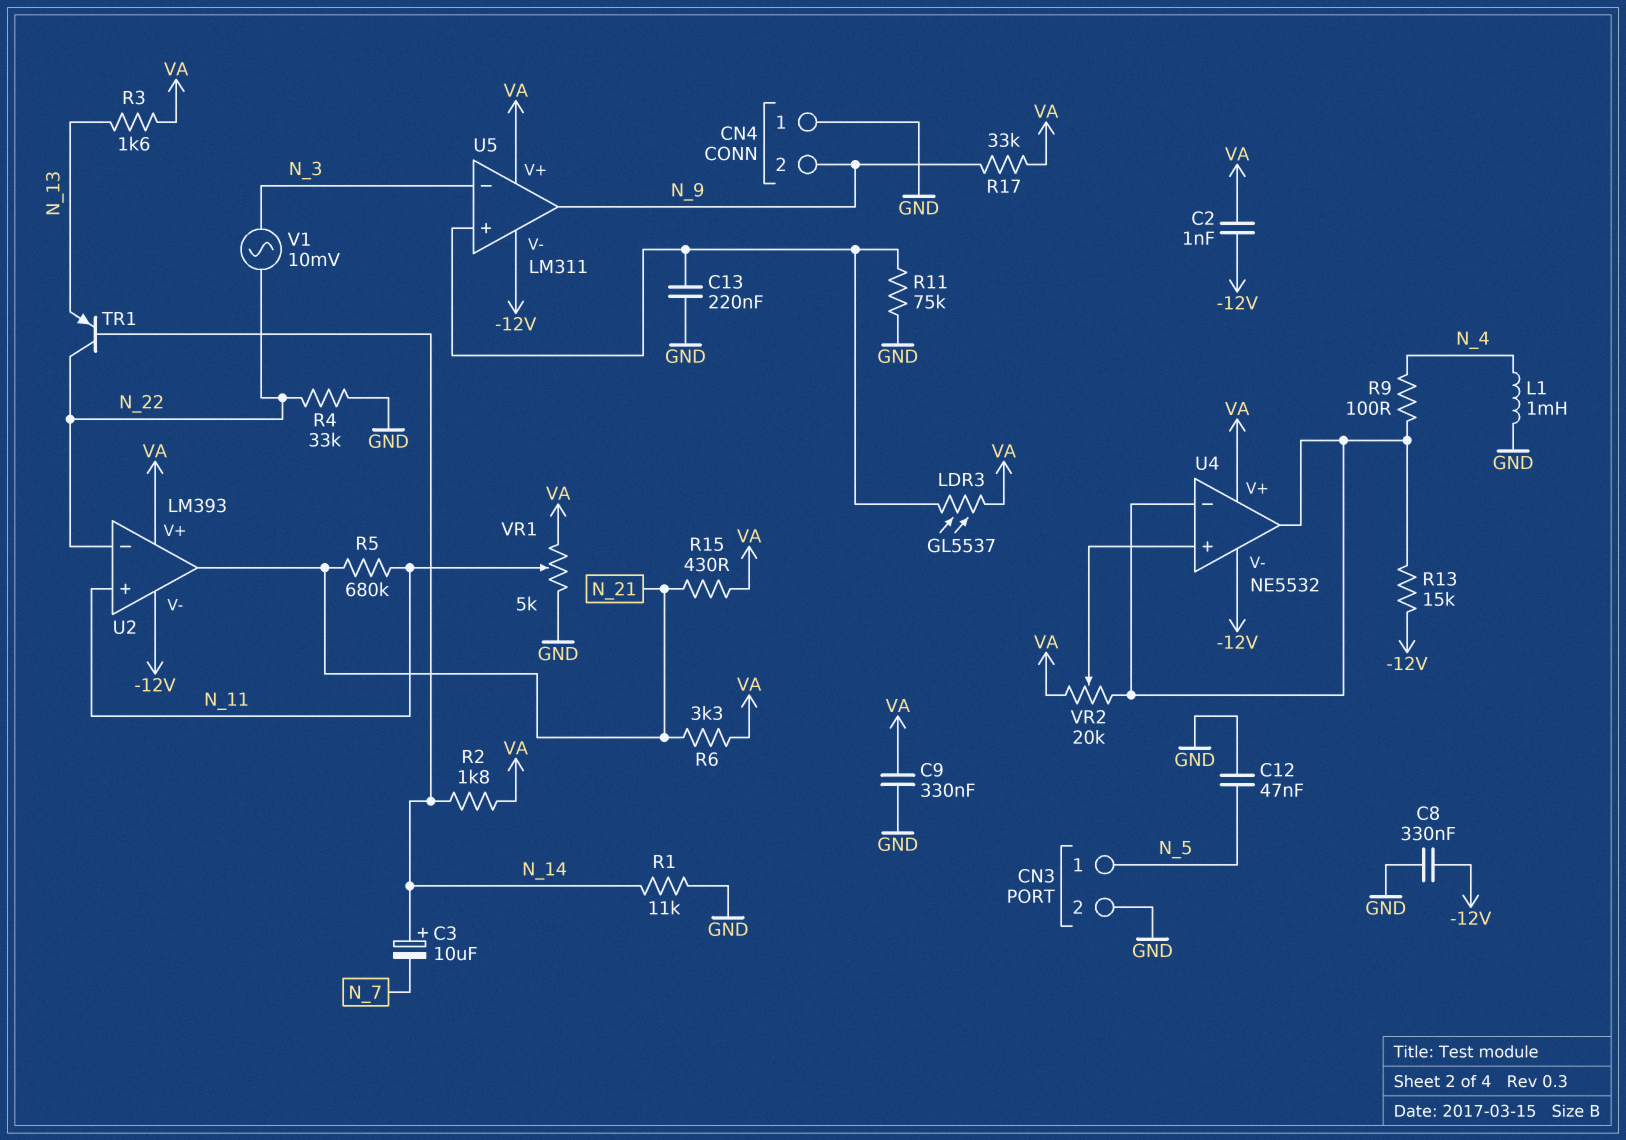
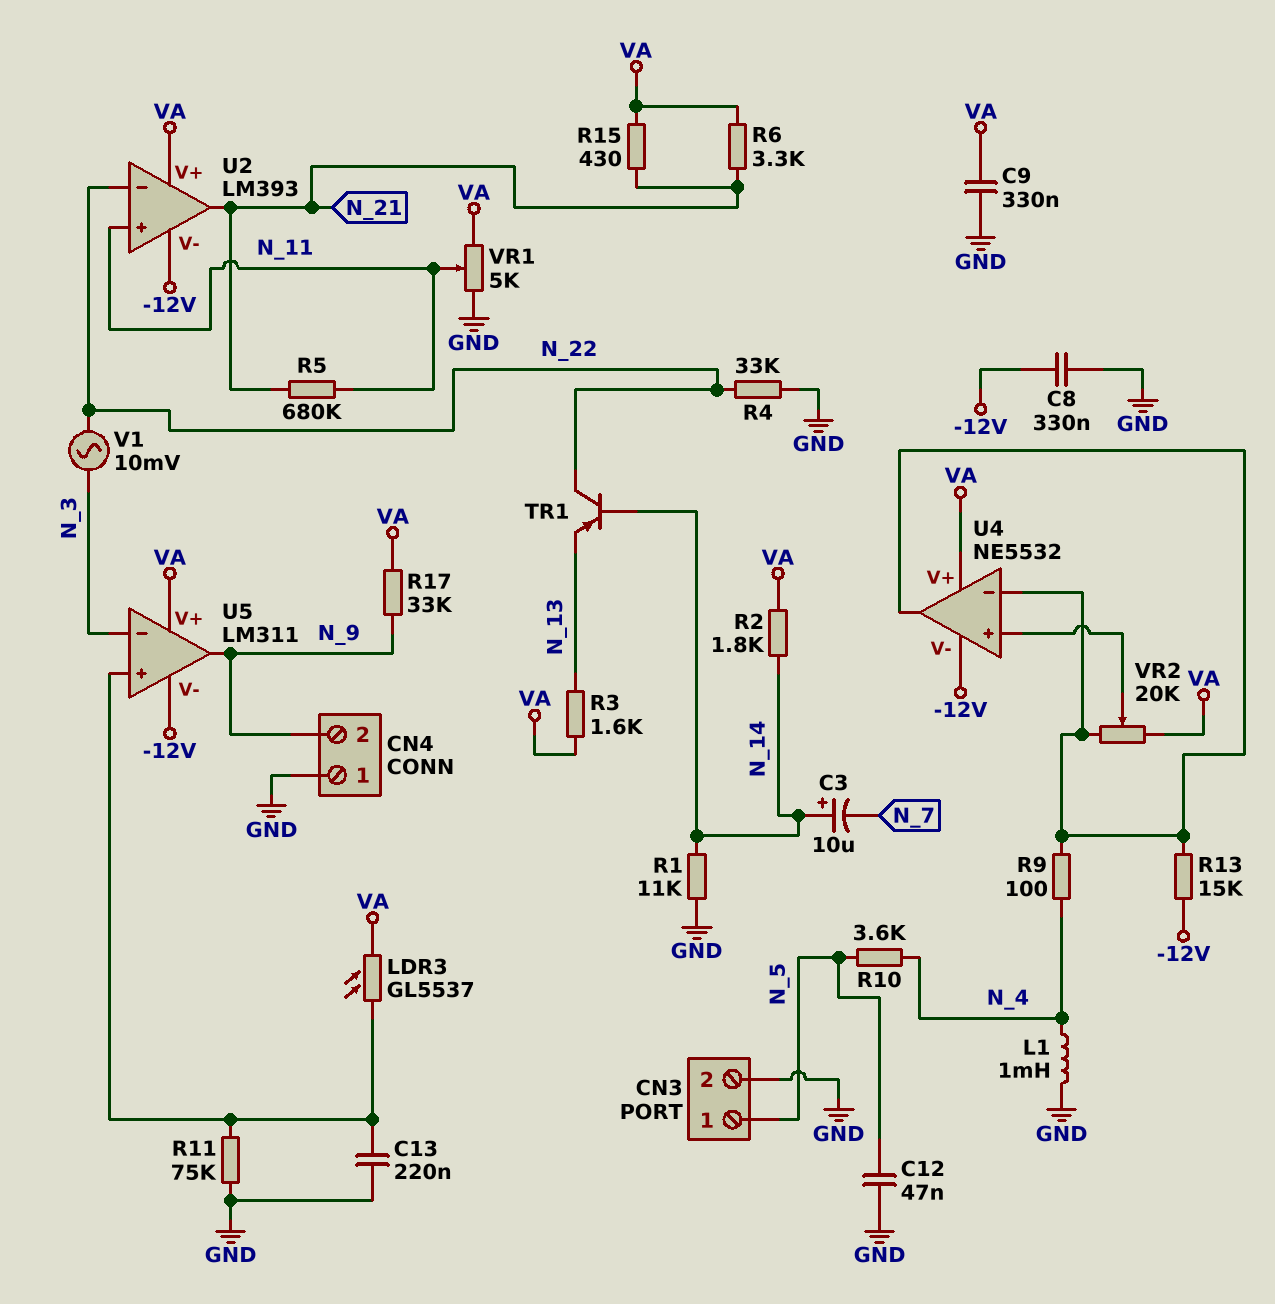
C2: 1nF (-12V, VA) -> none
R10: none -> 3.6k (N_4, N_5)

